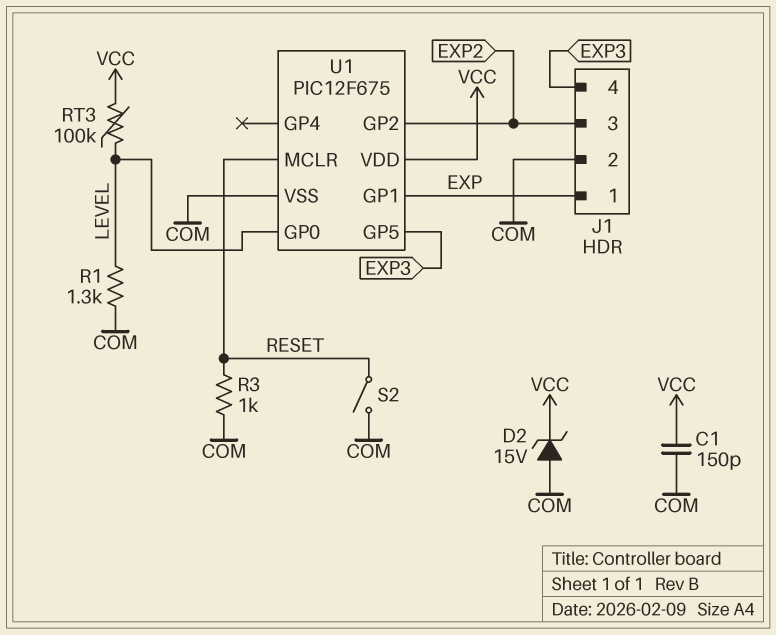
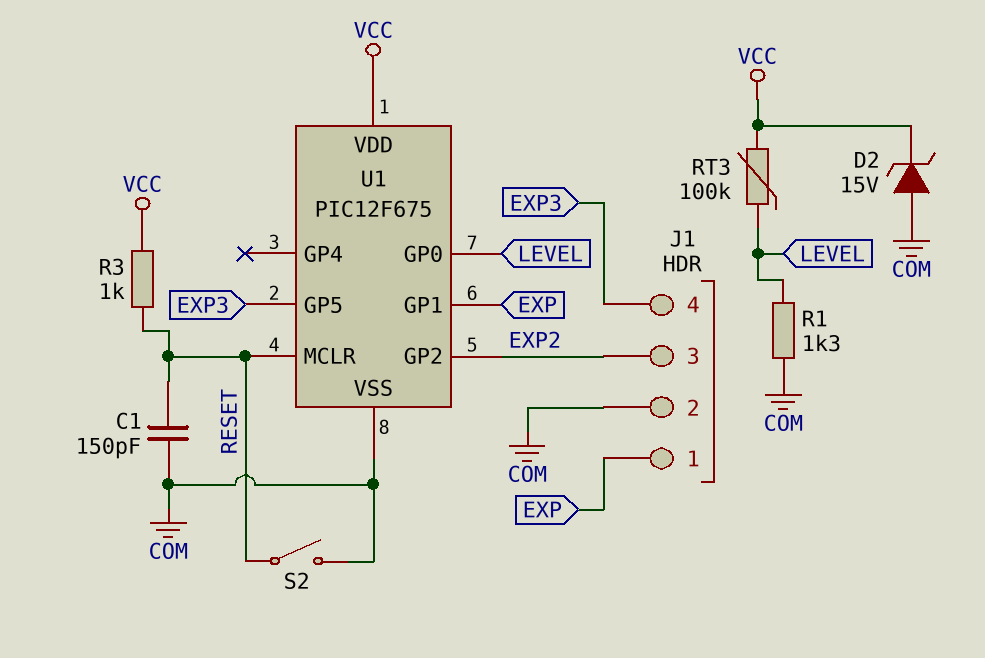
C1: 150pF (COM, VCC) -> 150pF (COM, RESET)
R3: 1k (COM, RESET) -> 1k (RESET, VCC)

